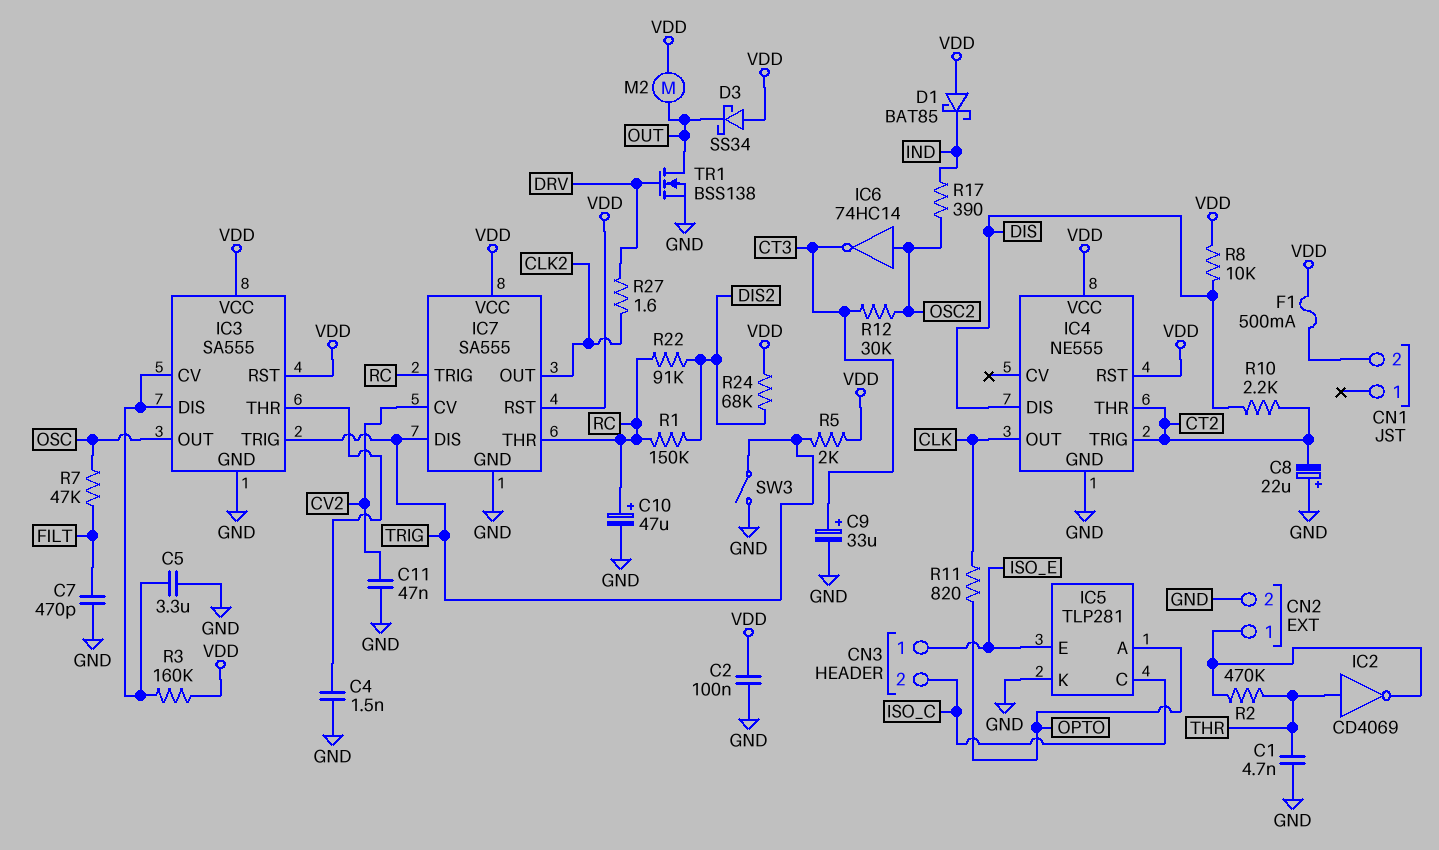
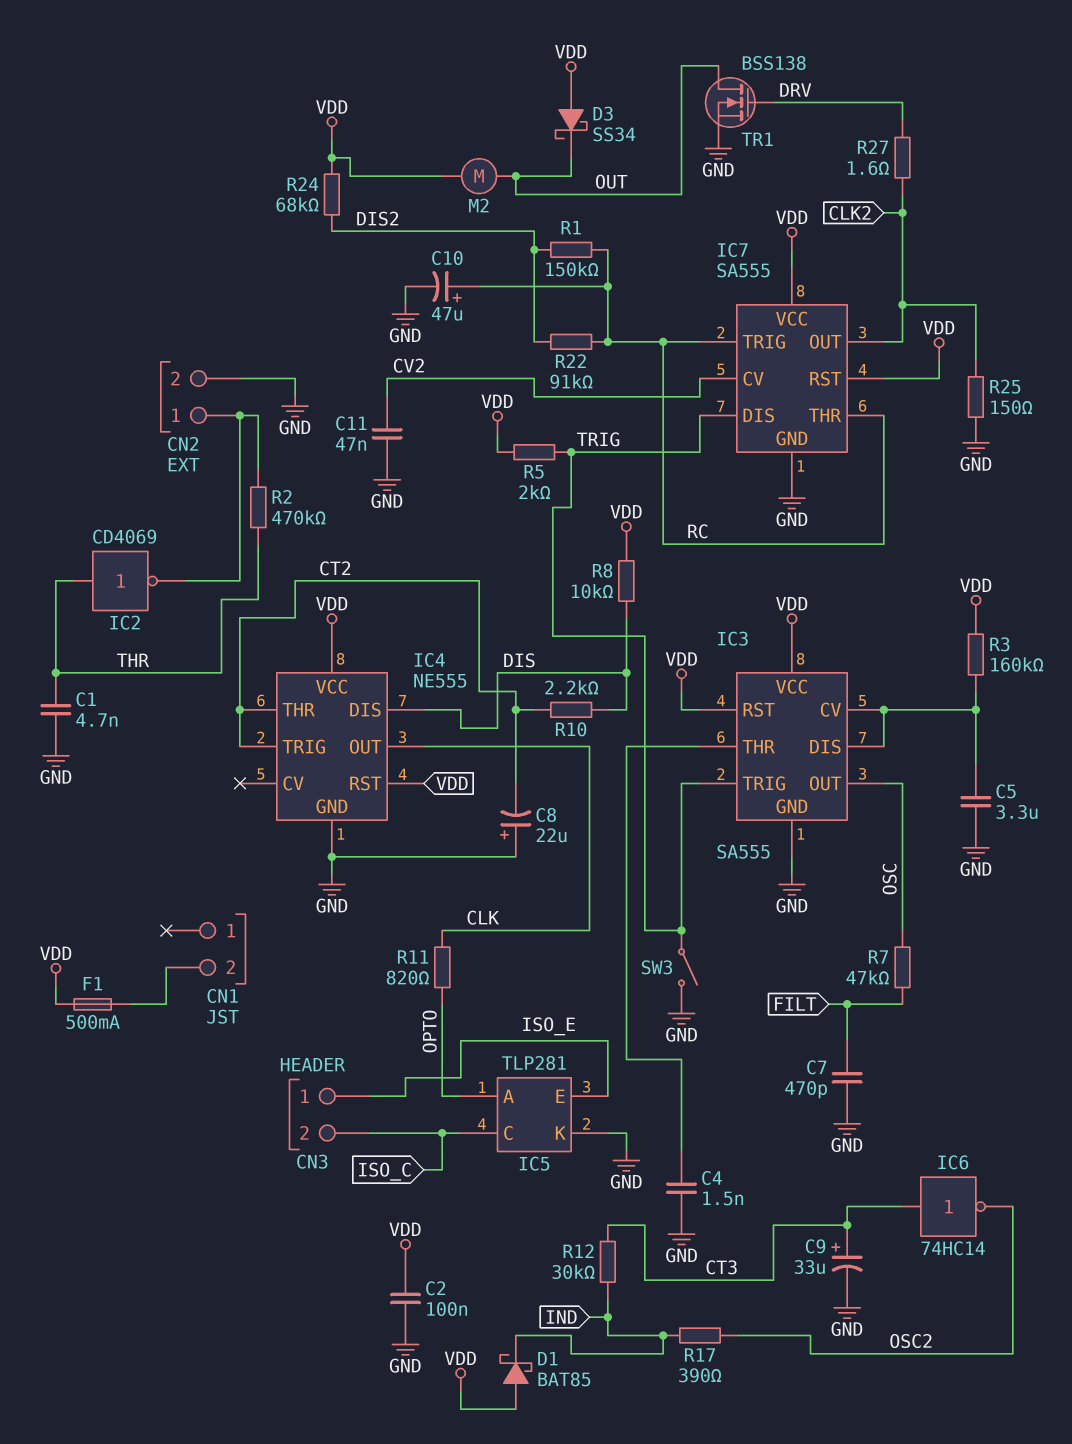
IC6: NOT 74HC14 (in OSC2, out CT3) -> NOT 74HC14 (in CT3, out OSC2)
R12: 30k (CT3, OSC2) -> 30k (CT3, IND)
R25: none -> 150 (CLK2, GND)

